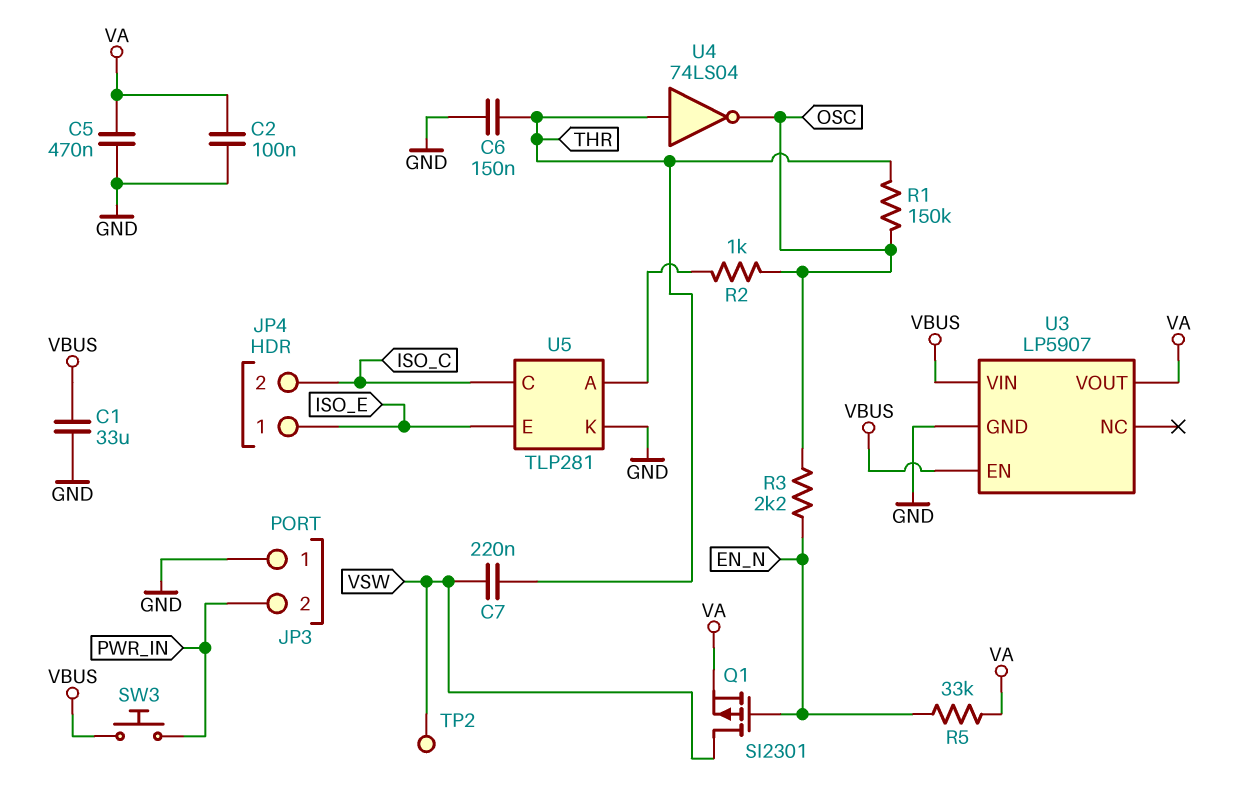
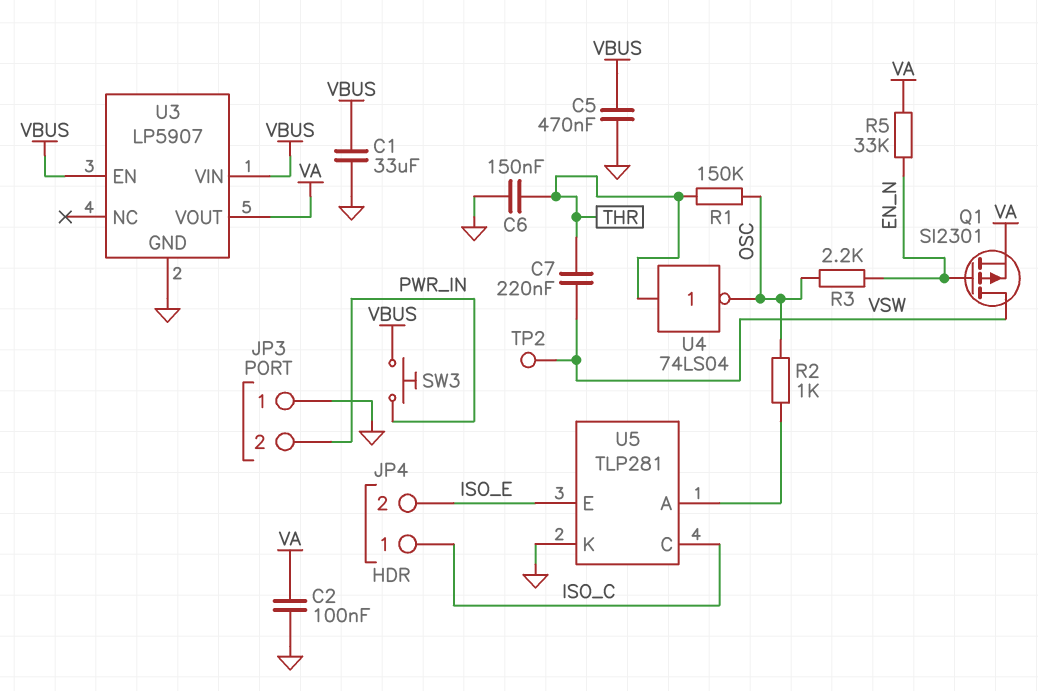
C5: 470nF (GND, VA) -> 470nF (GND, VBUS)
JP4 pin 1: ISO_E -> ISO_C
JP4 pin 2: ISO_C -> ISO_E

